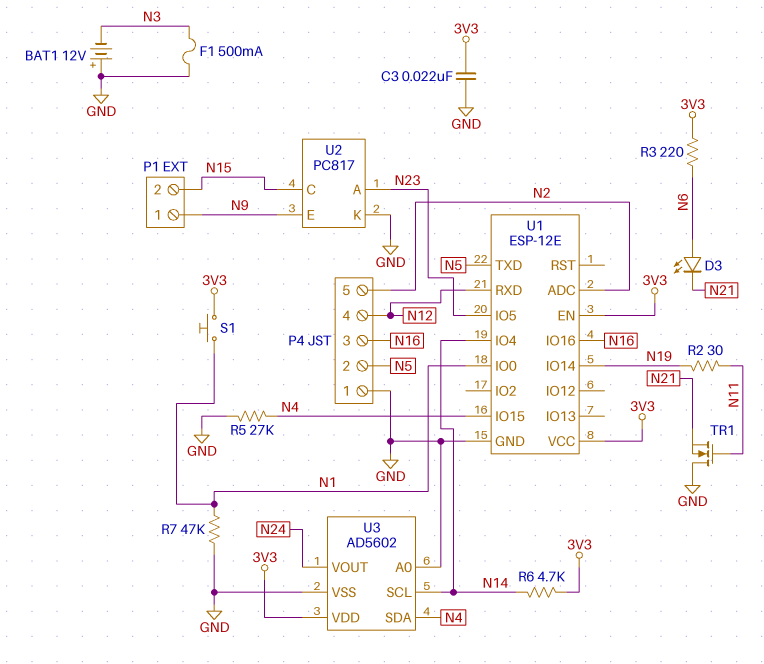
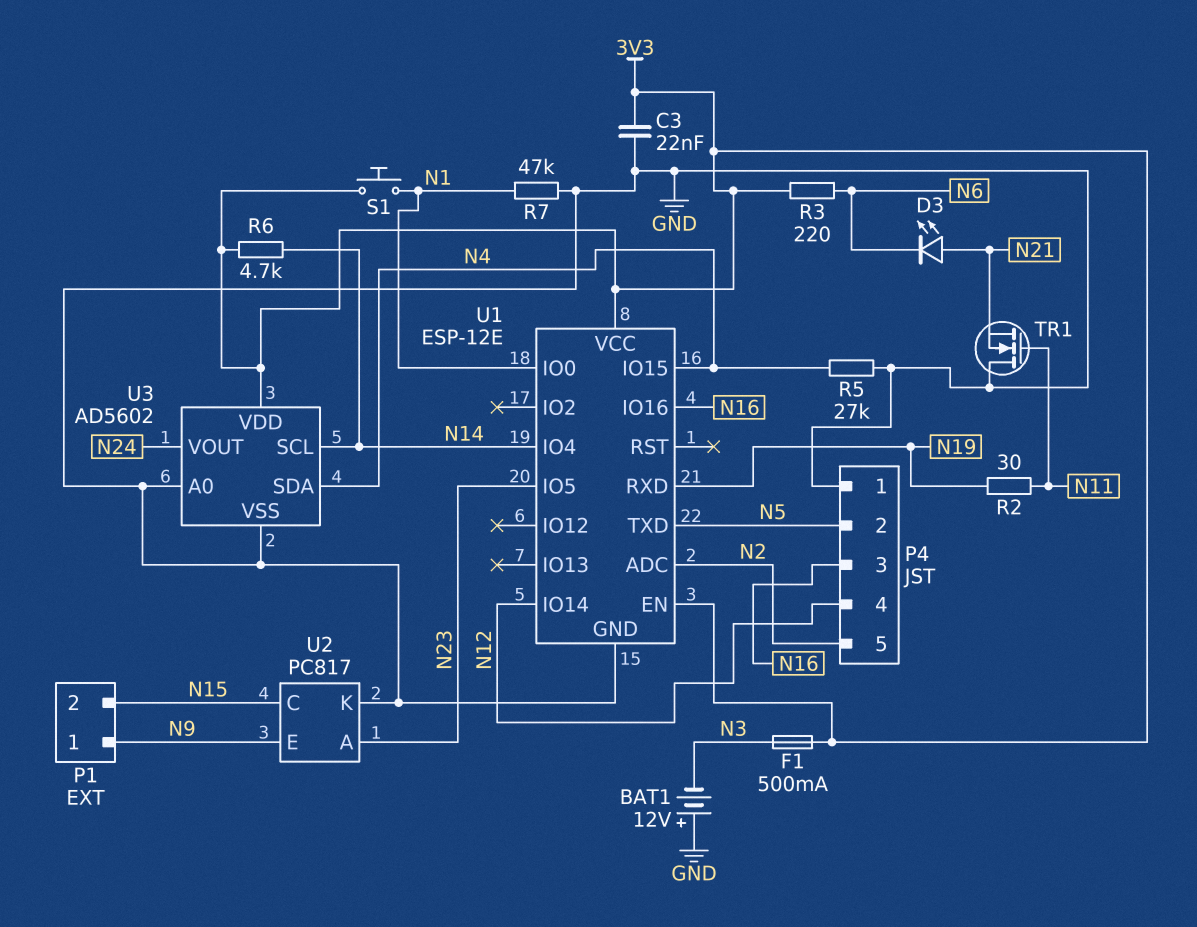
D3: LED (A N6, K N21) -> LED (A N21, K N6)
F1: 500mA (GND, N3) -> 500mA (3V3, N3)
U1 pin IO14: N19 -> N12
U1 pin RXD: N12 -> N19

